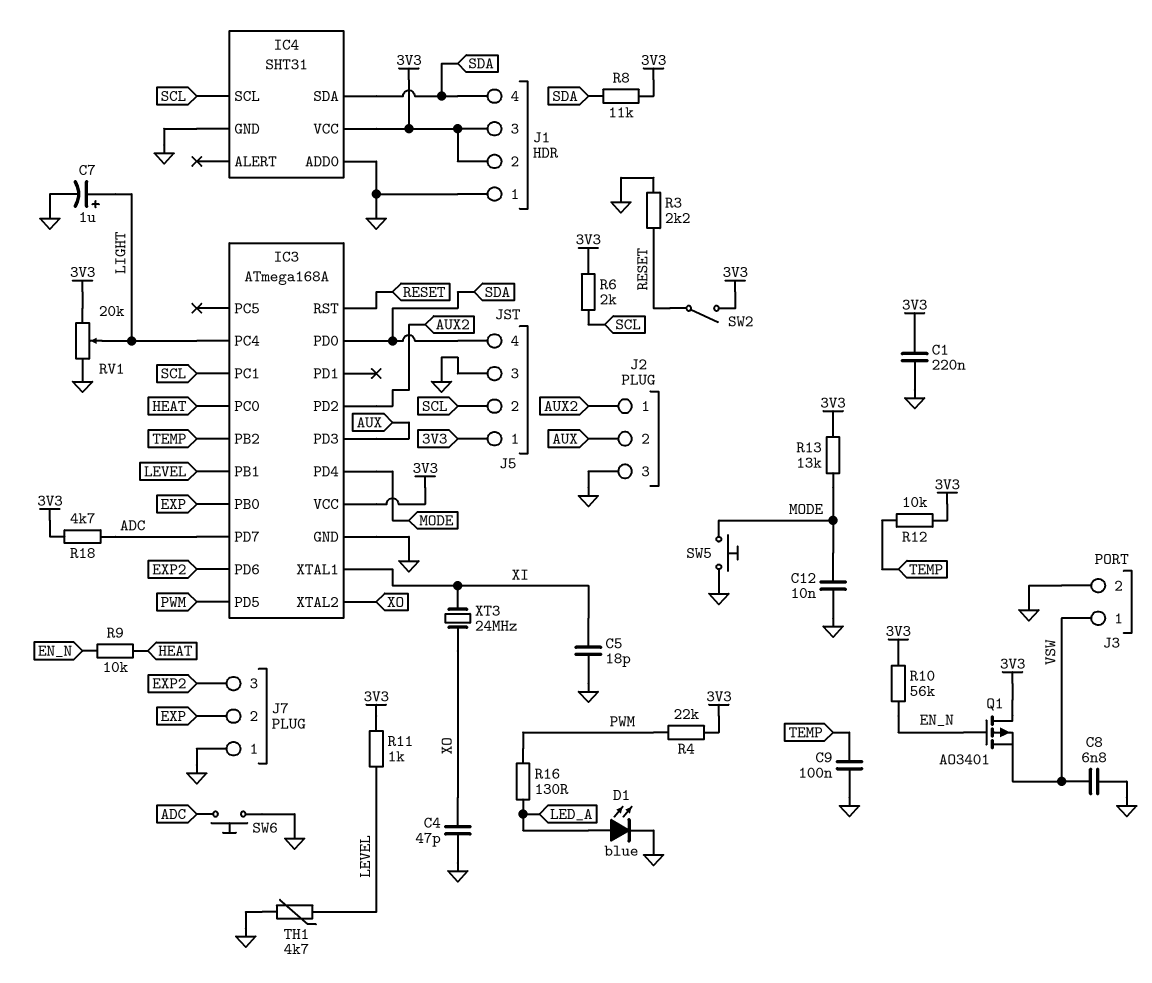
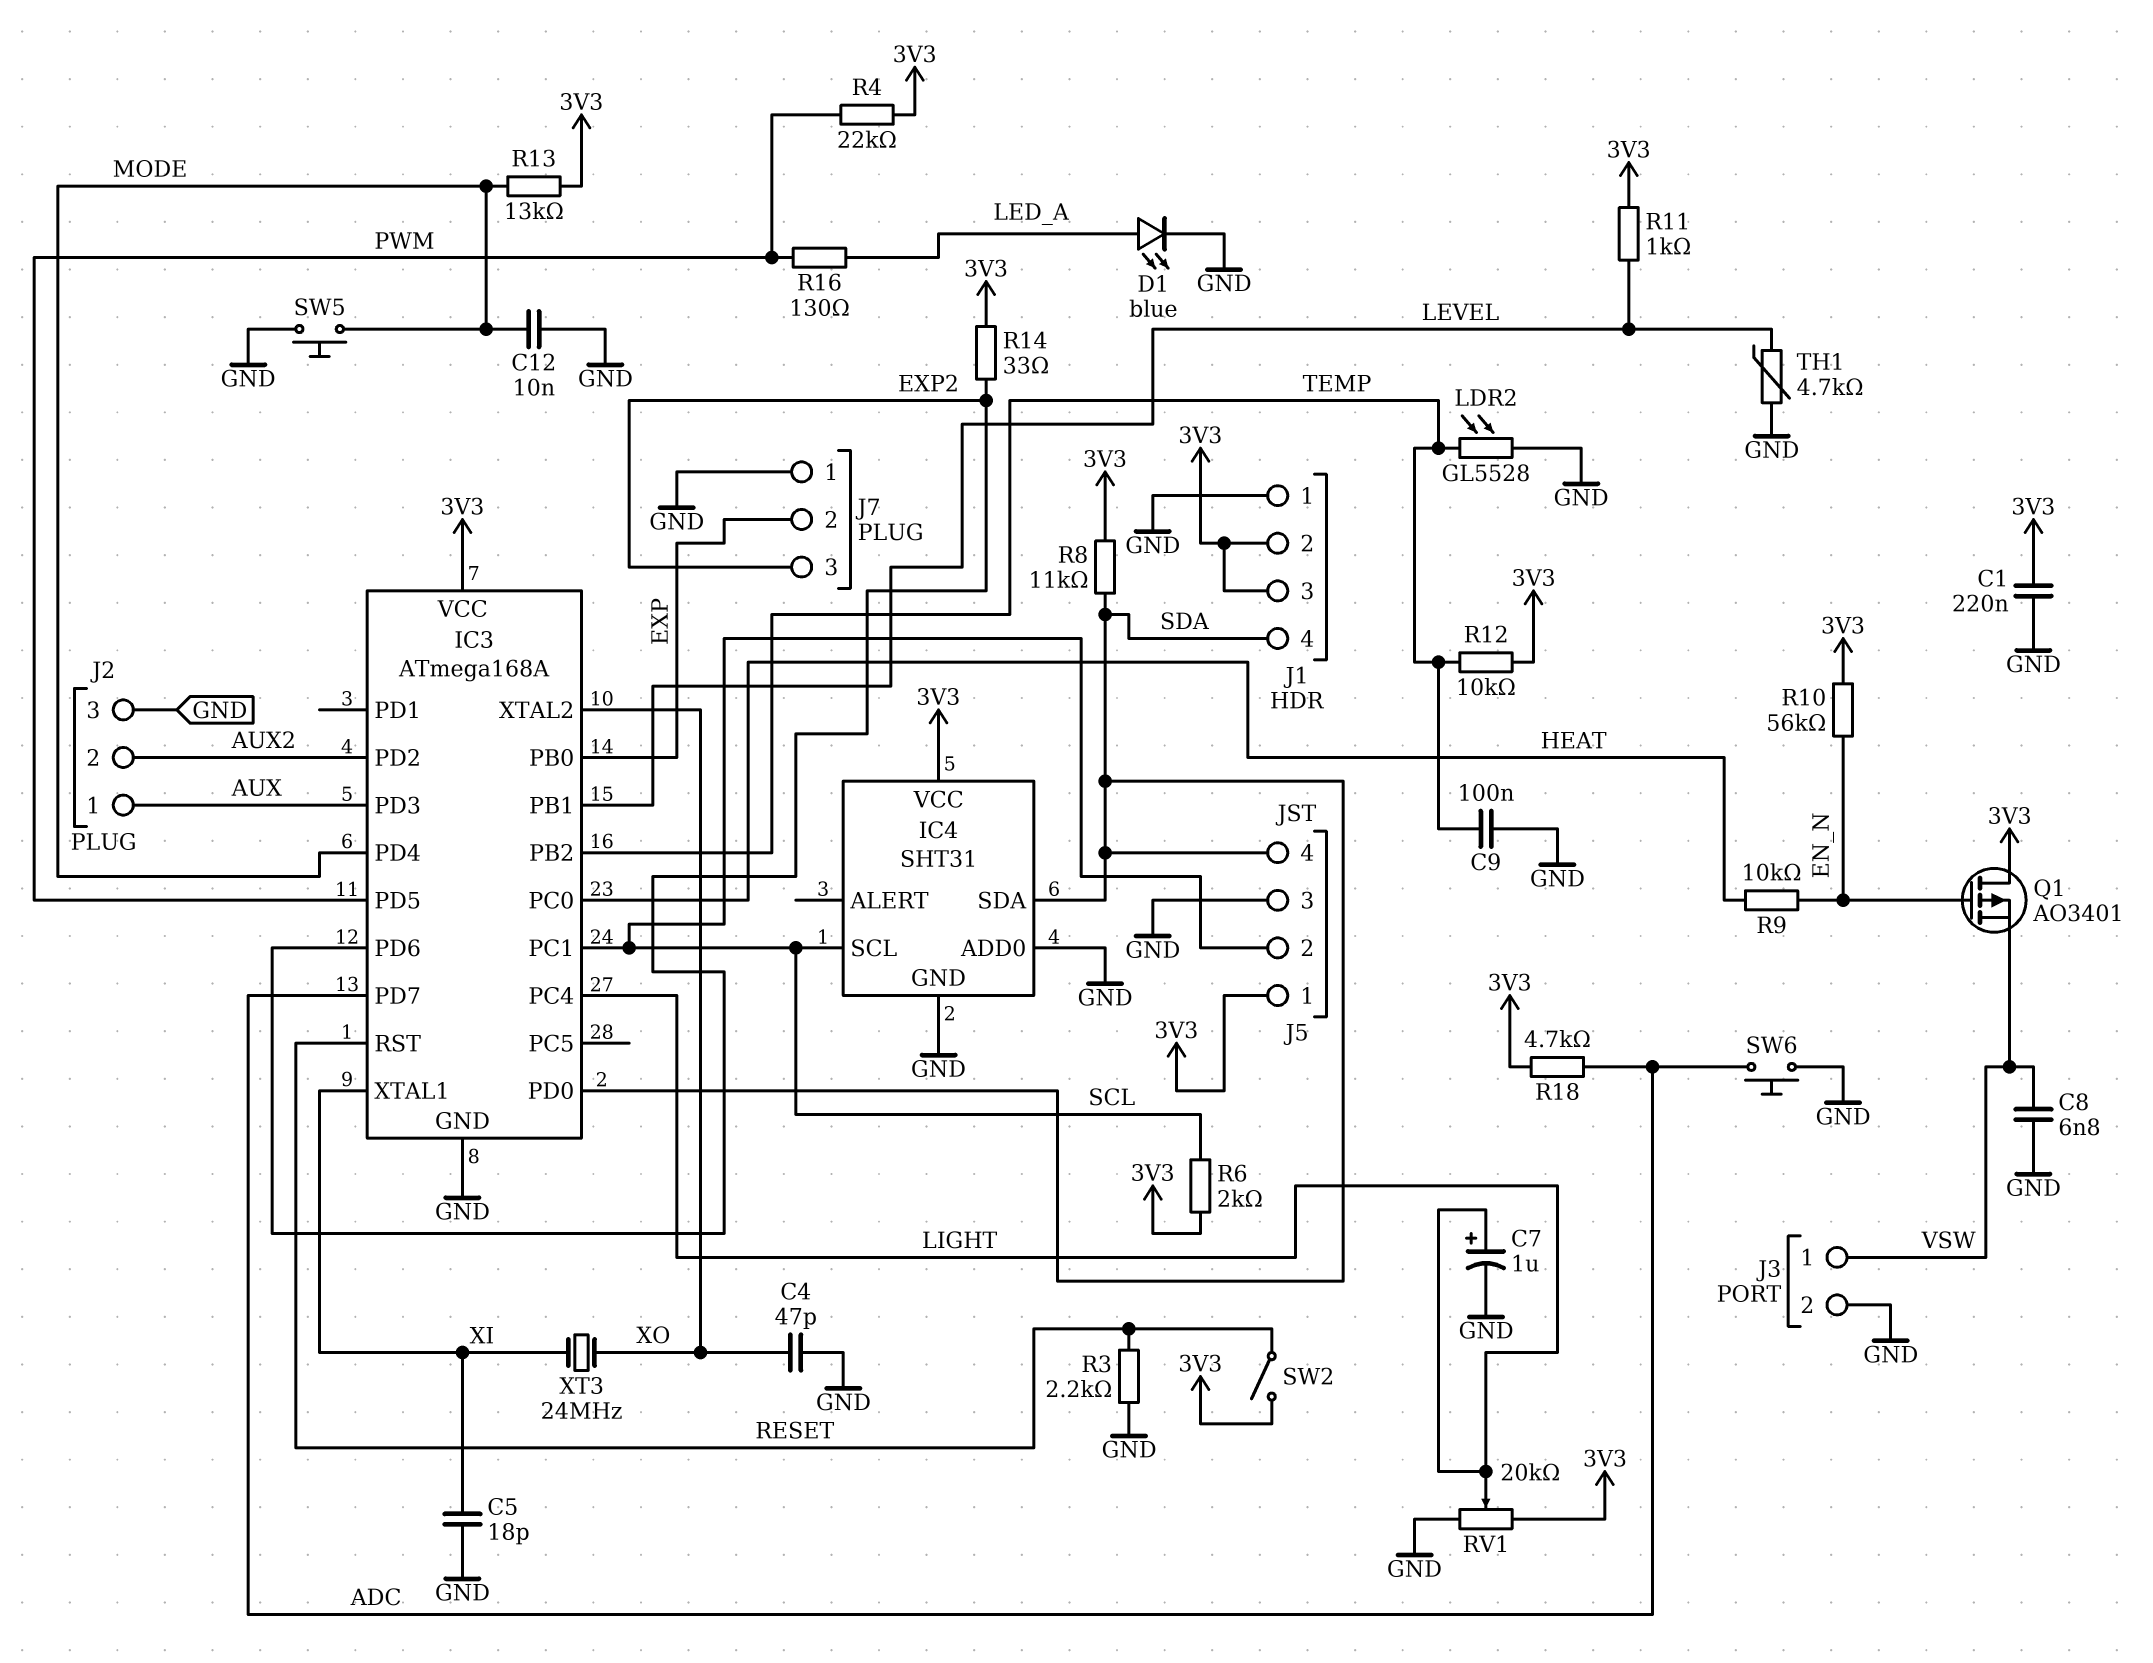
J2 pin 1: AUX2 -> AUX
J2 pin 2: AUX -> AUX2
LDR2: none -> GL5528 (GND, TEMP)
R14: none -> 33 (3V3, EXP2)

